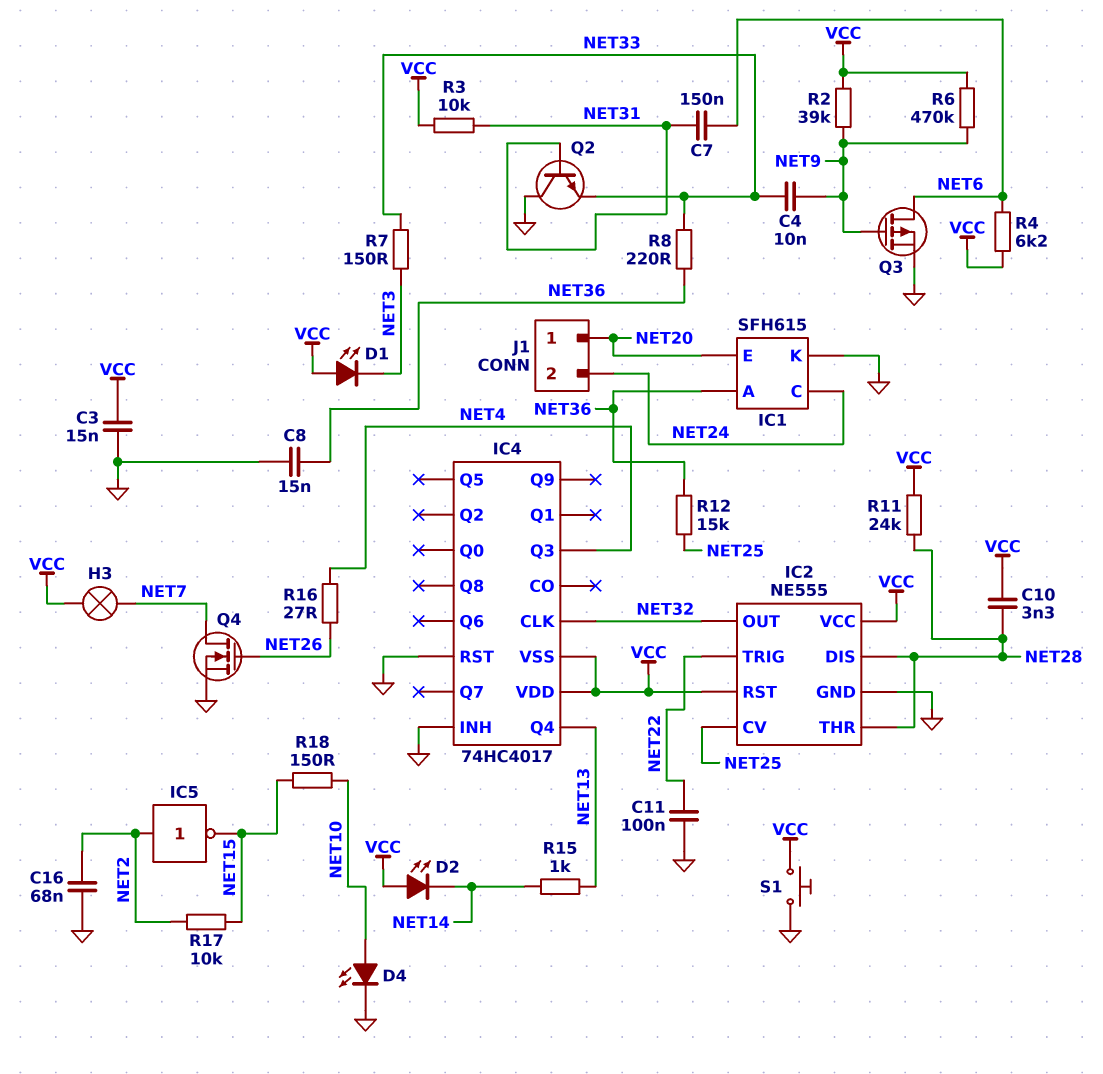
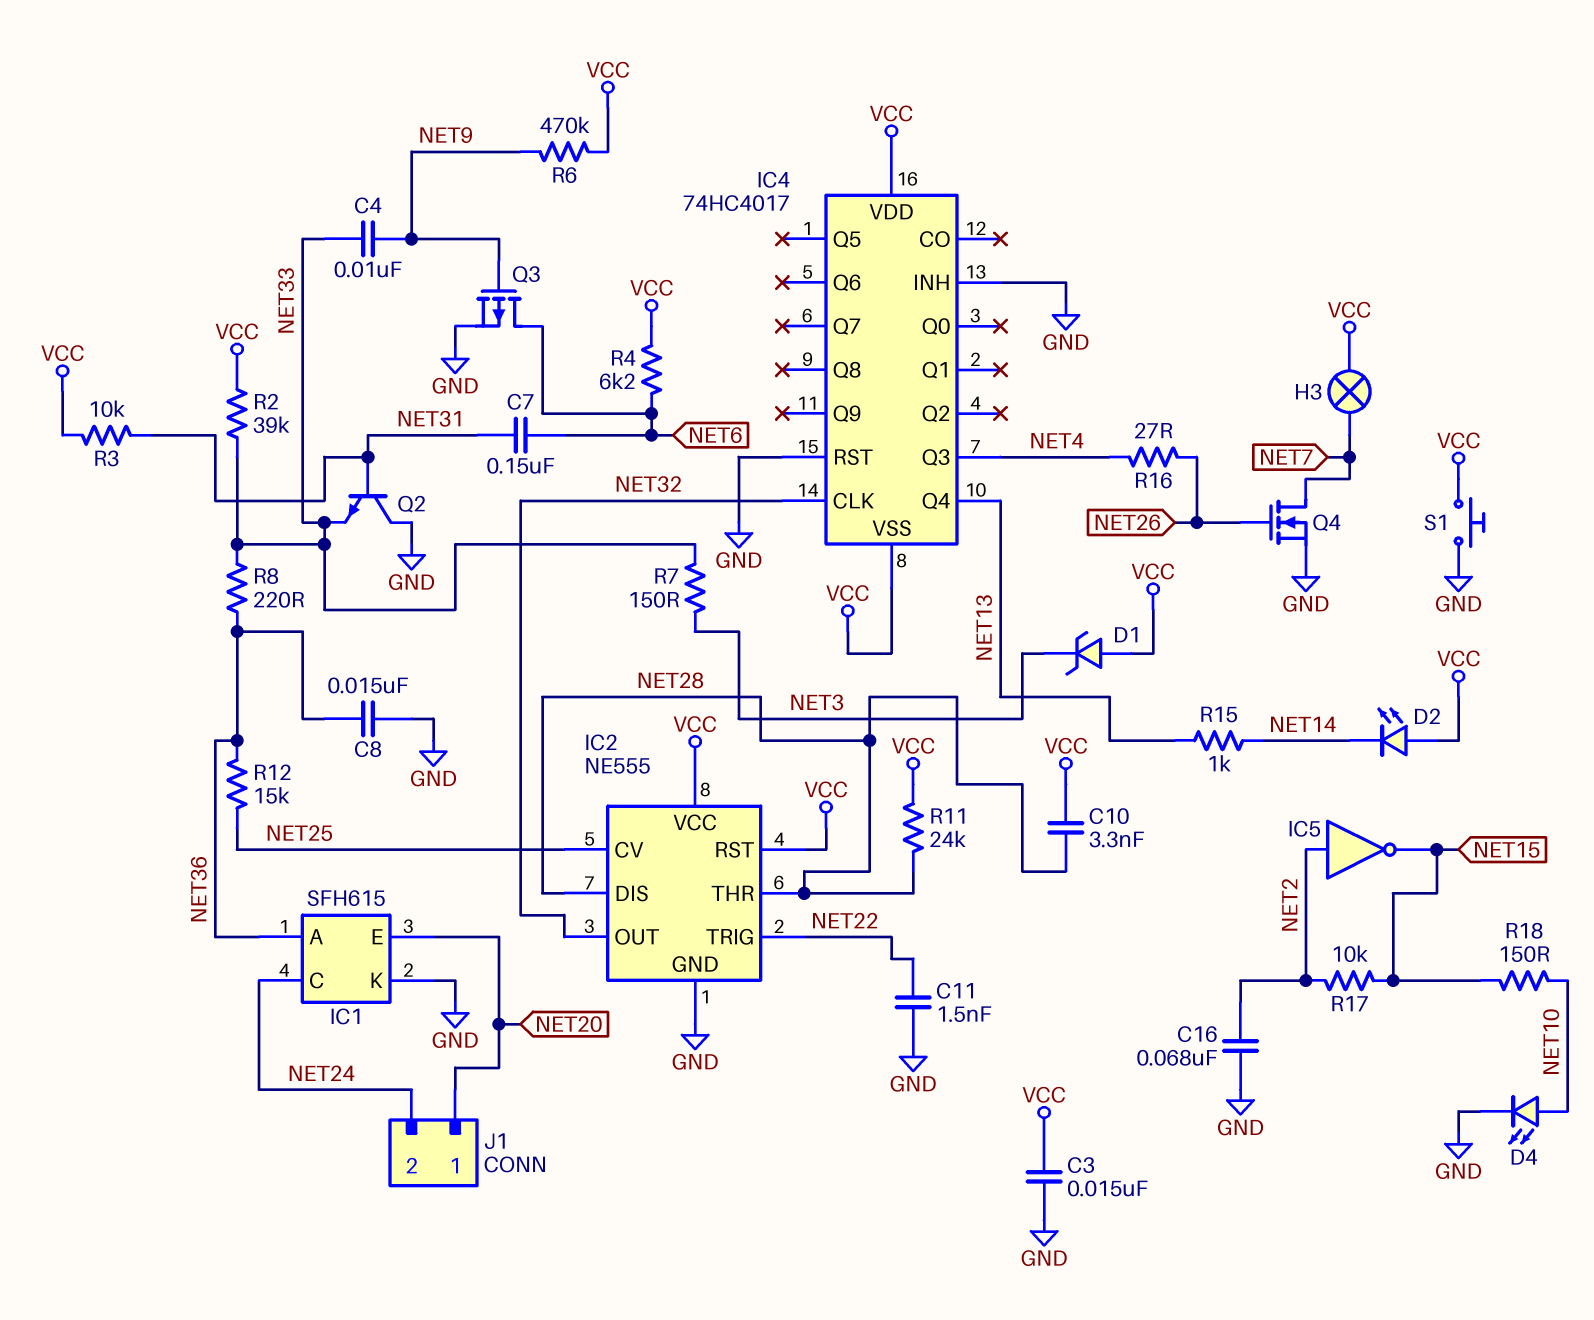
C11: 100nF (GND, NET22) -> 1.5nF (GND, NET22)
D1: LED (A VCC, K NET3) -> zener (A VCC, K NET3)
R2: 39k (NET9, VCC) -> 39k (NET33, VCC)

